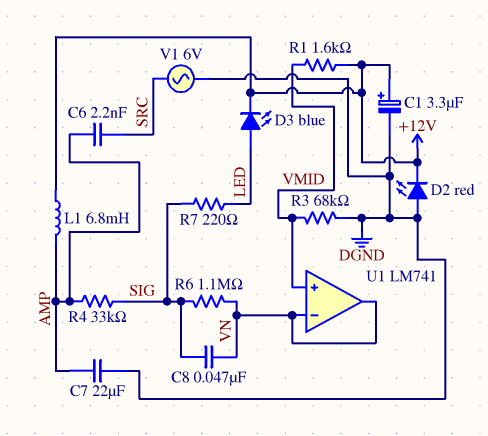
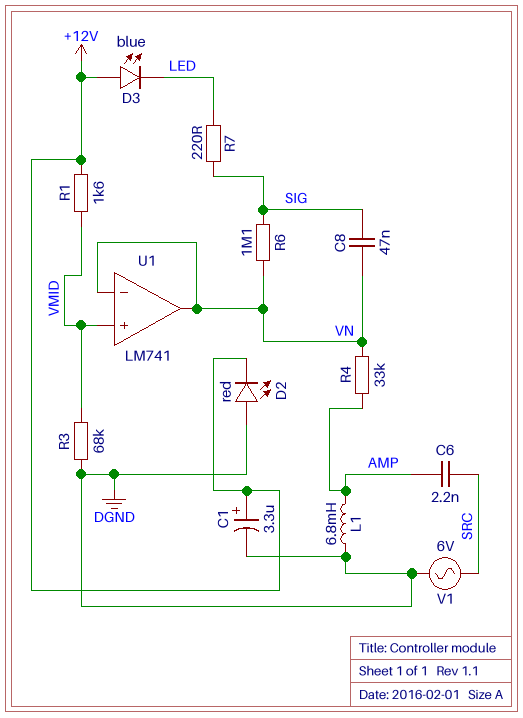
C7: 22uF (AMP, DGND) -> none
D3: LED blue (A LED, K +12V) -> LED blue (A +12V, K LED)
L1: 6.8mH (+12V, AMP) -> 6.8mH (AMP, DGND)
R4: 33k (AMP, SIG) -> 33k (AMP, VN)

